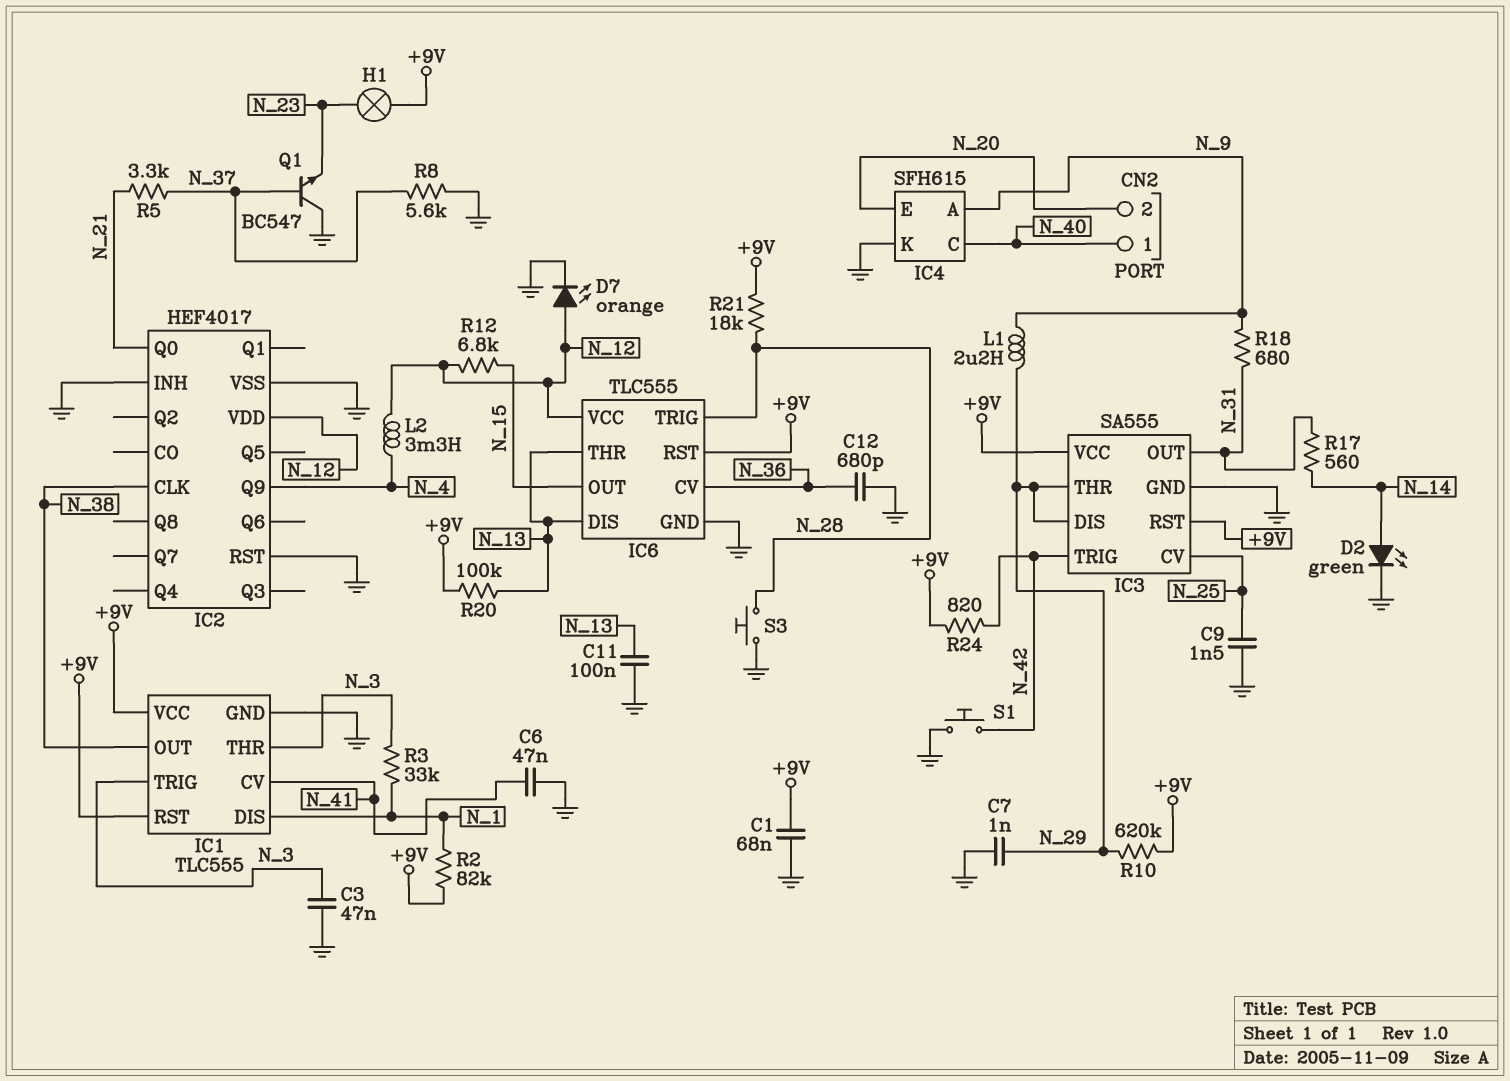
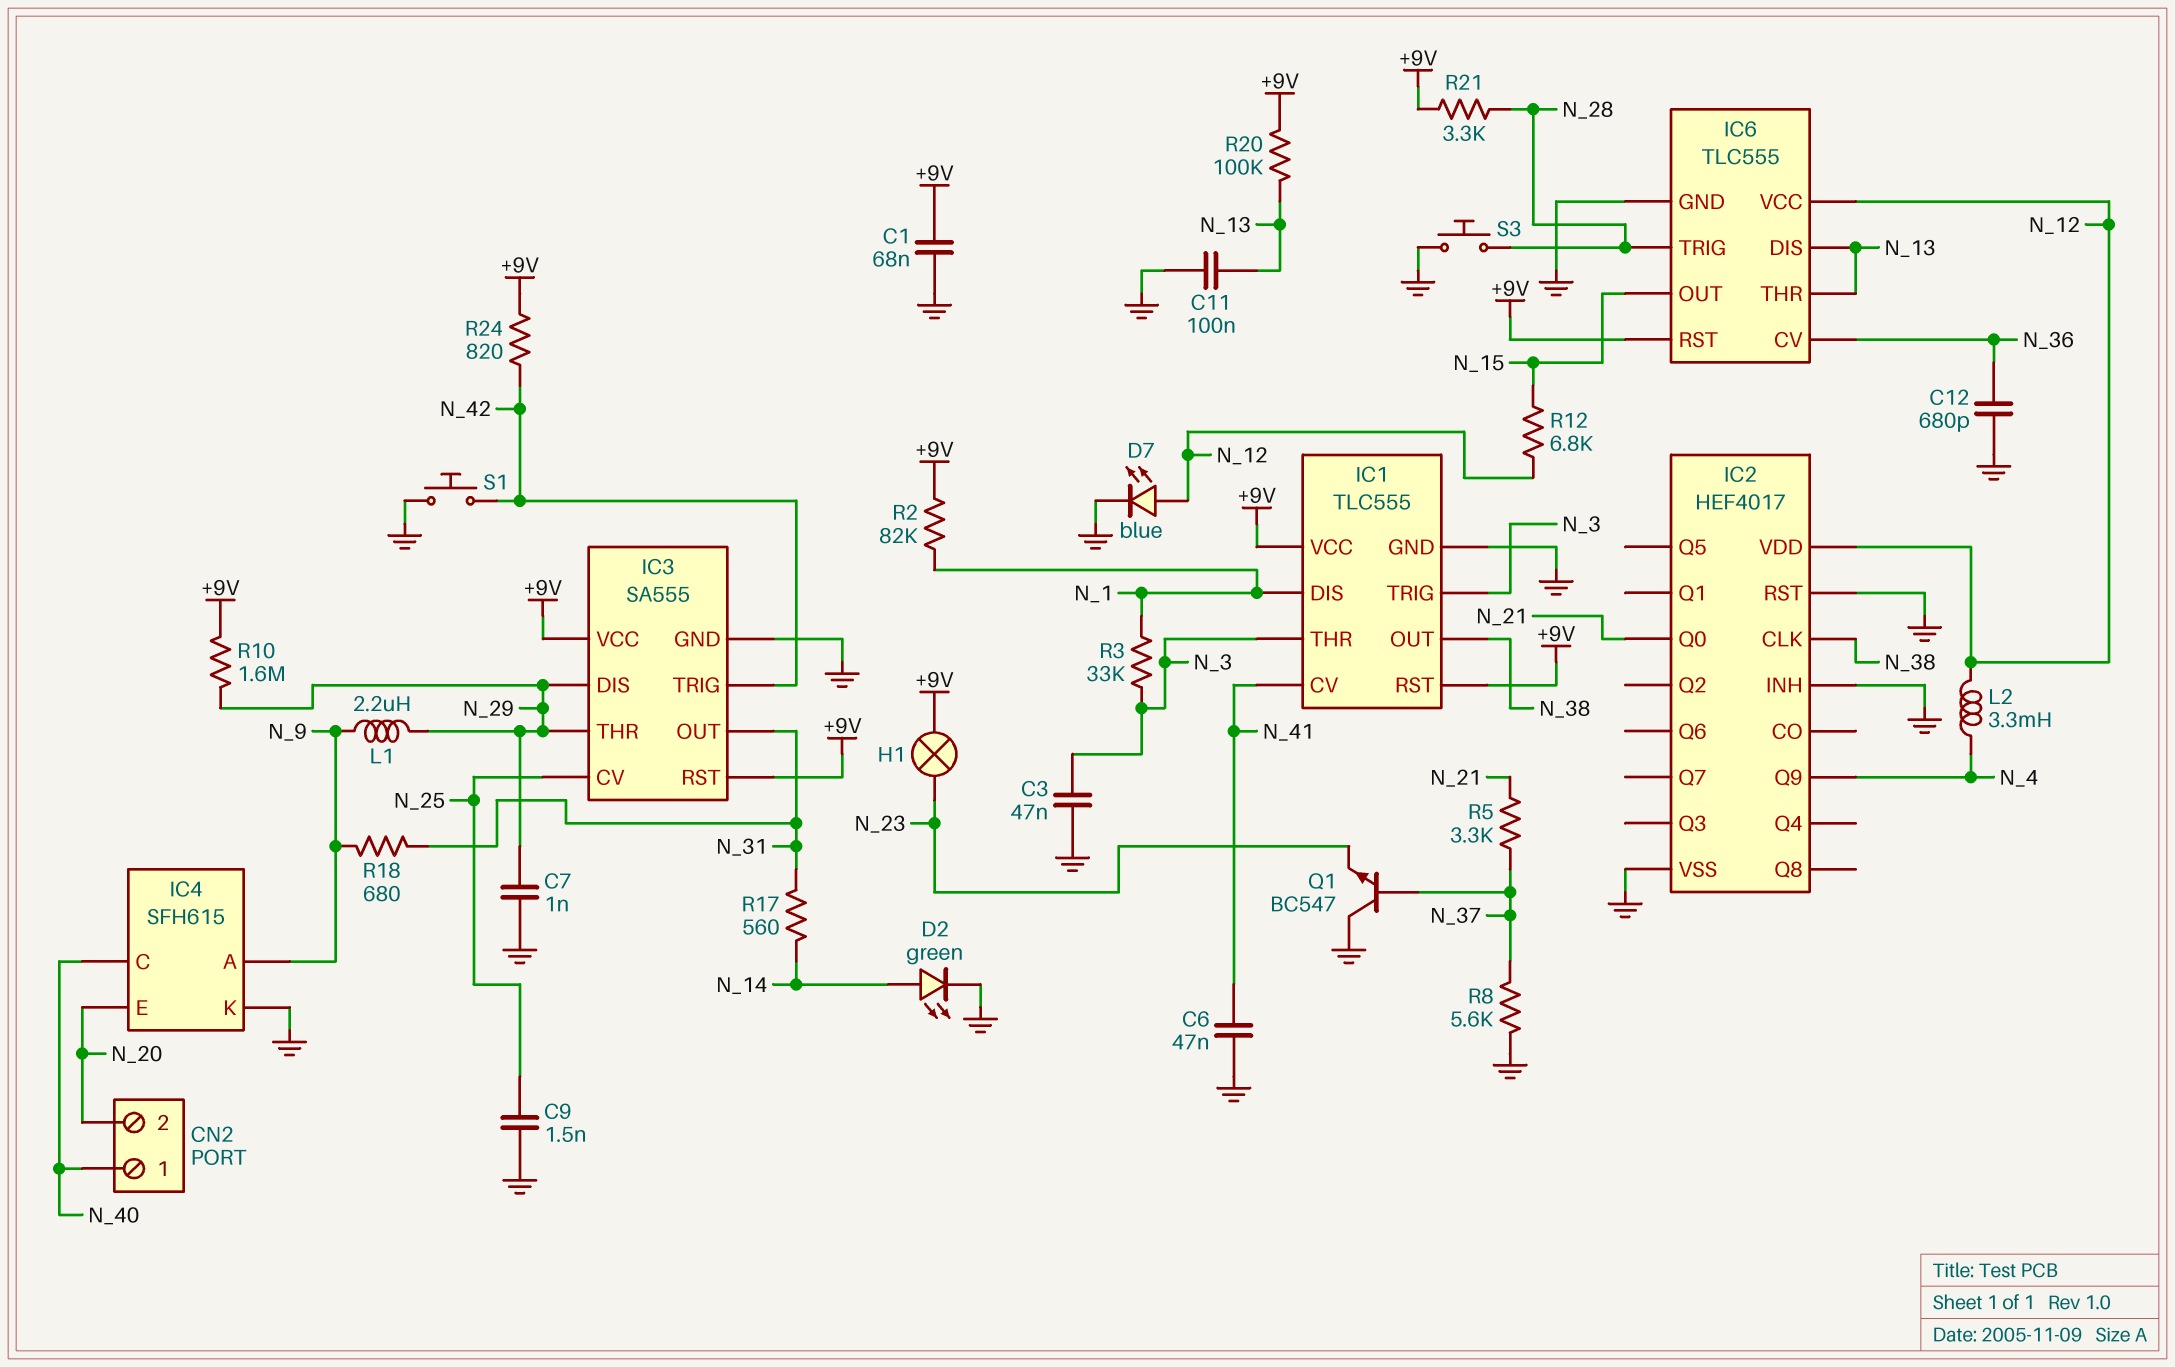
D7: LED orange (A N_12, K GND) -> LED blue (A N_12, K GND)
R10: 620k (+9V, N_29) -> 1.6M (+9V, N_29)
R21: 18k (+9V, N_28) -> 3.3k (+9V, N_28)

